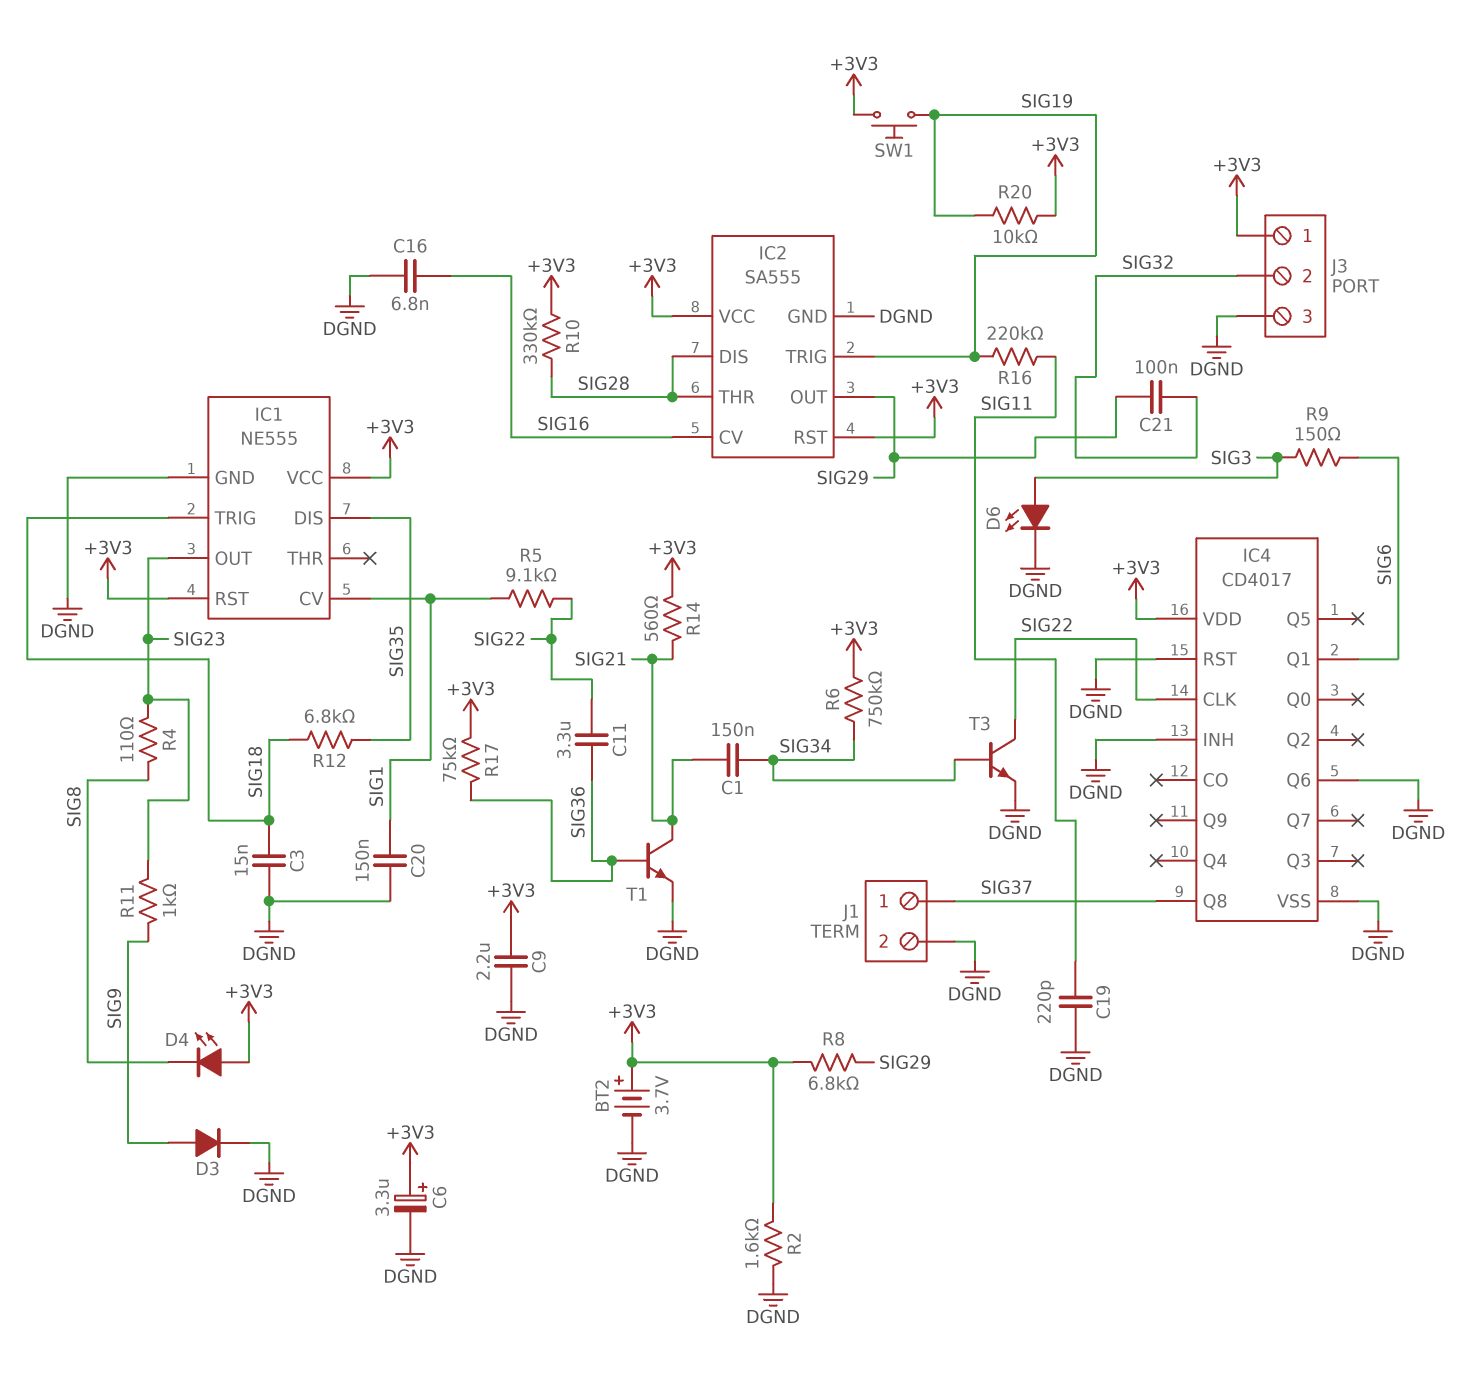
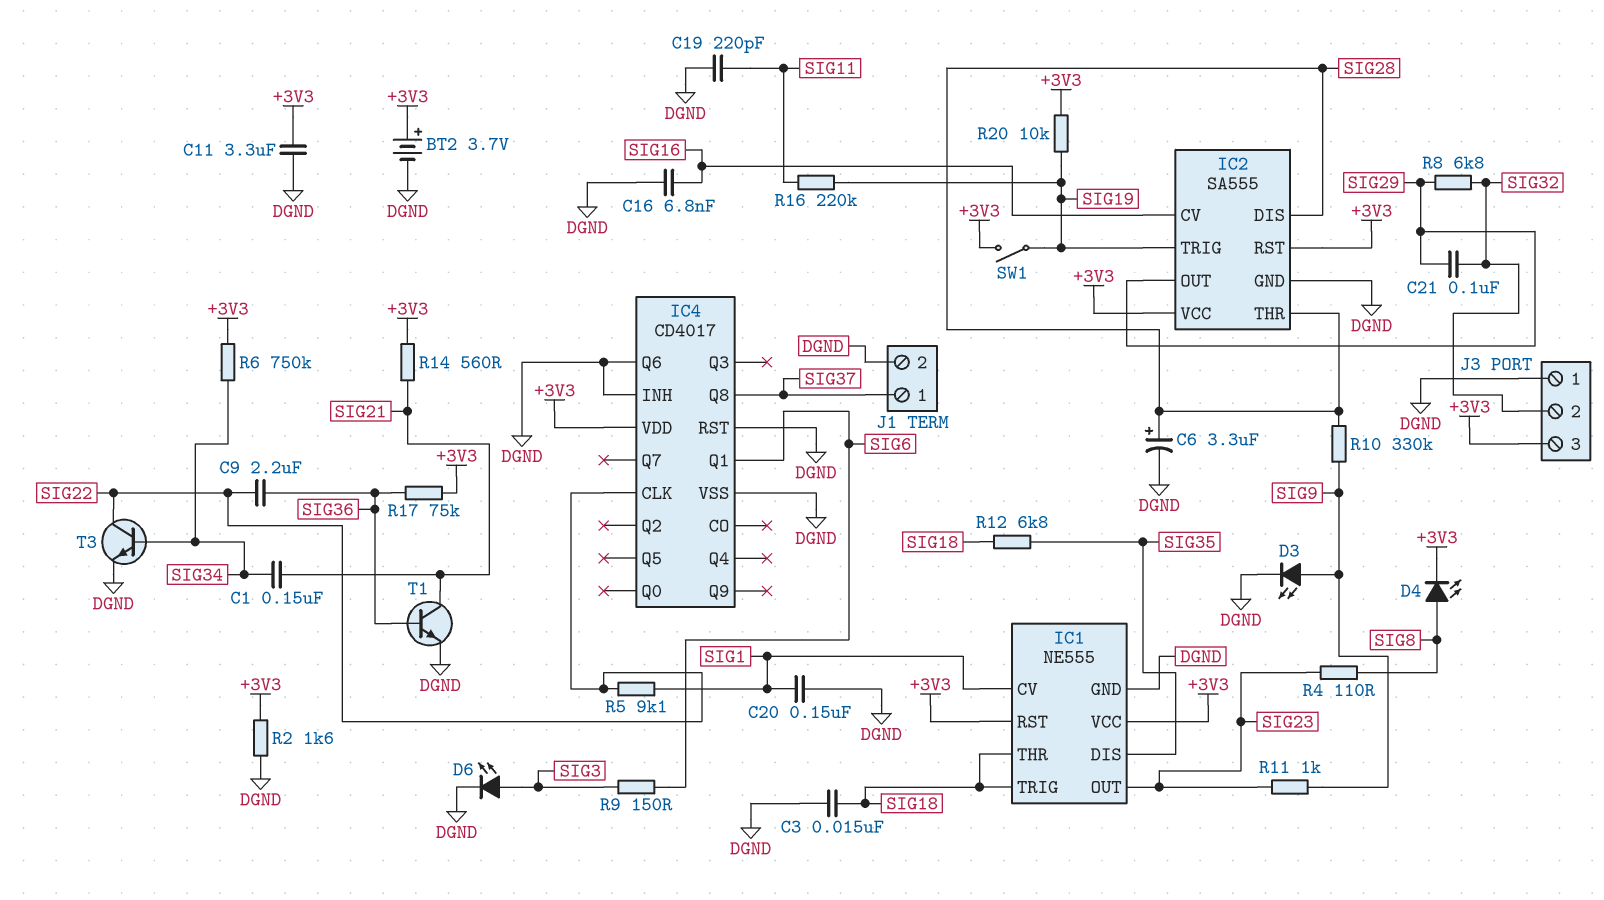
C6: 3.3uF (plus +3V3, minus DGND) -> 3.3uF (plus SIG28, minus DGND)
C9: 2.2uF (+3V3, DGND) -> 2.2uF (SIG22, SIG36)
C11: 3.3uF (SIG22, SIG36) -> 3.3uF (+3V3, DGND)
D3: diode (A SIG9, K DGND) -> LED (A SIG9, K DGND)
D4: LED (A +3V3, K SIG8) -> LED (A SIG8, K +3V3)
IC1 pin THR: none -> SIG18
J3 pin 1: +3V3 -> DGND
J3 pin 3: DGND -> +3V3
R8: 6.8k (+3V3, SIG29) -> 6.8k (SIG29, SIG32)
R10: 330k (+3V3, SIG28) -> 330k (SIG9, SIG28)
SW1: button (+3V3, SIG19) -> switch (+3V3, SIG19)

